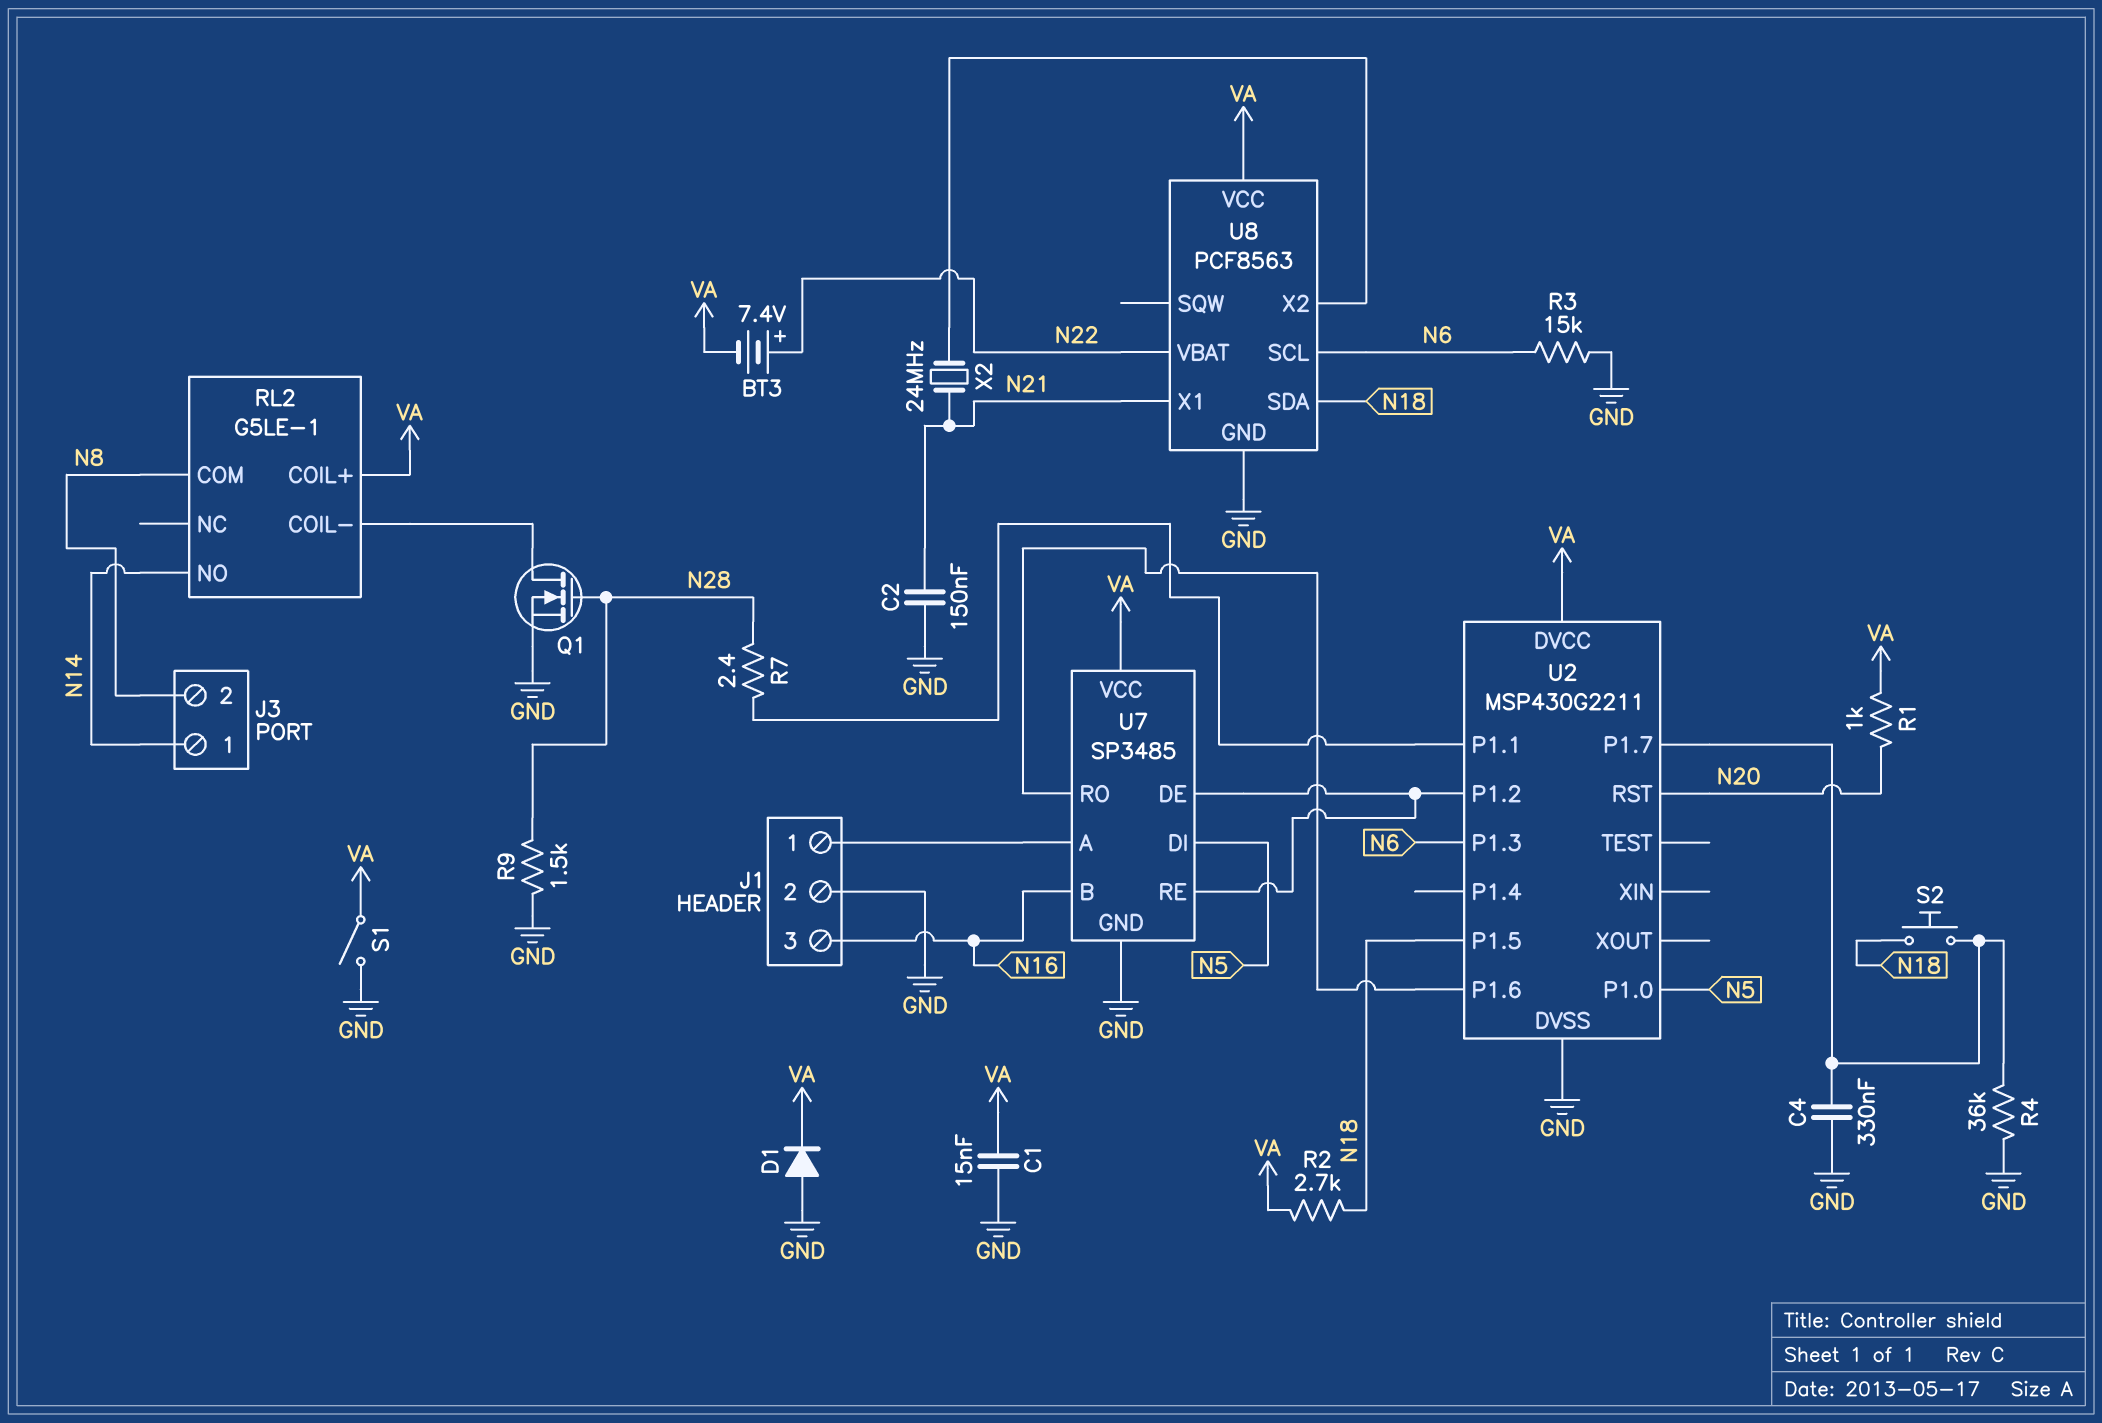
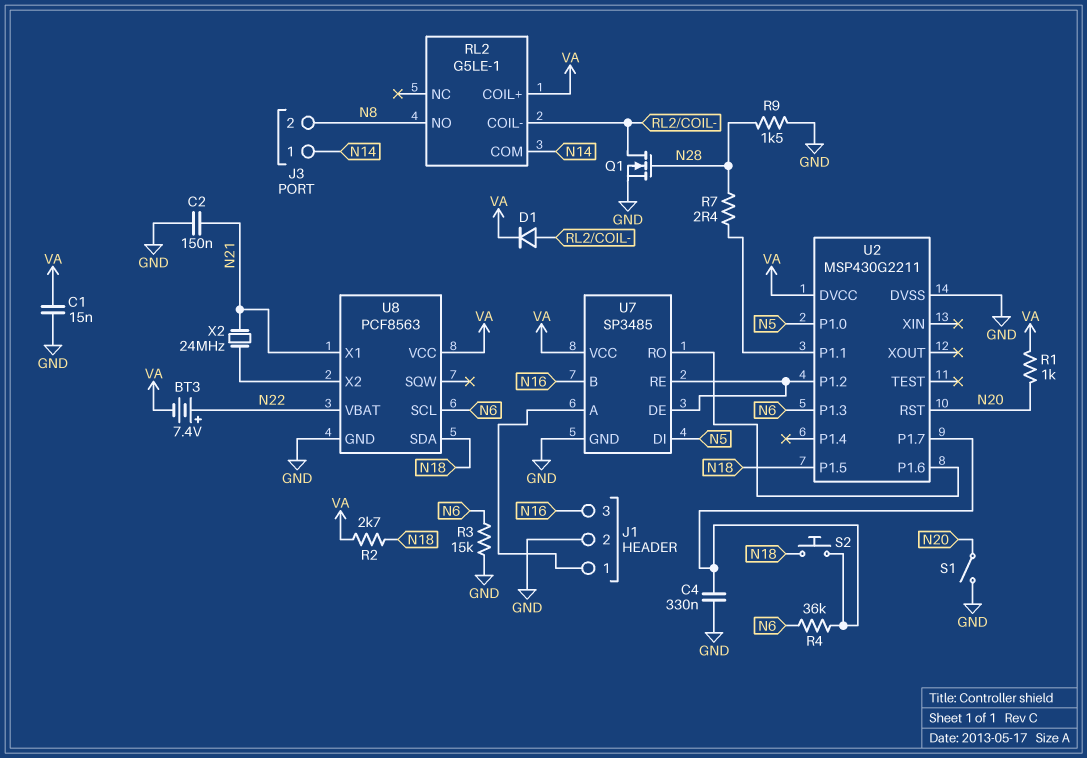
D1: diode (A GND, K VA) -> diode (A RL2/COIL-, K VA)
R4: 36k (GND, U2/P1.7) -> 36k (N6, U2/P1.7)
RL2 pin COM: N8 -> N14
RL2 pin NO: N14 -> N8
S1: switch (GND, VA) -> switch (GND, N20)

